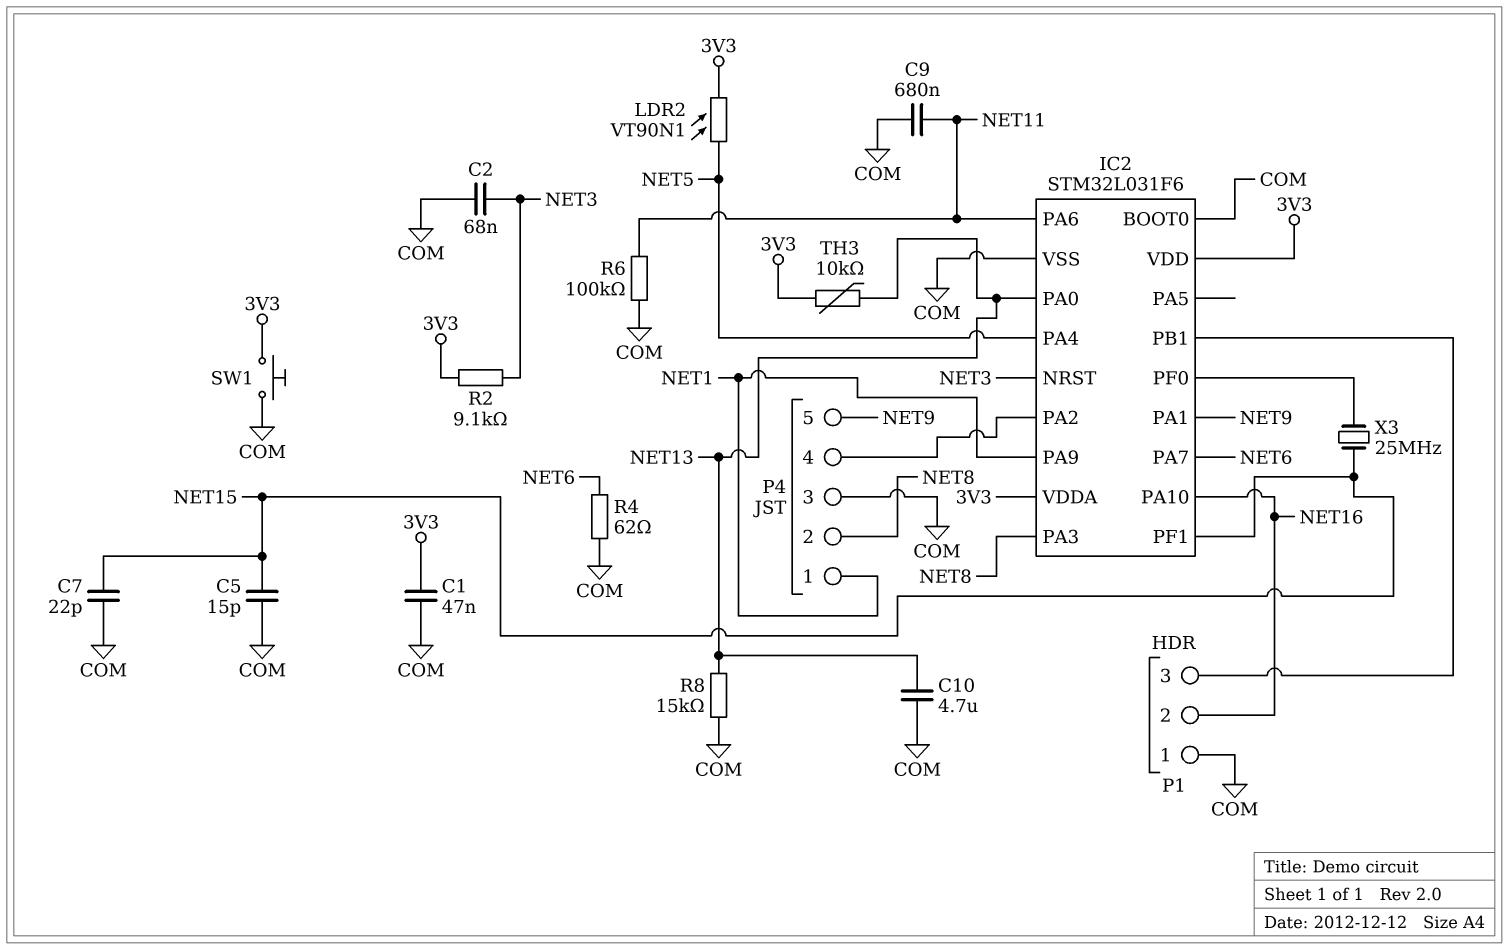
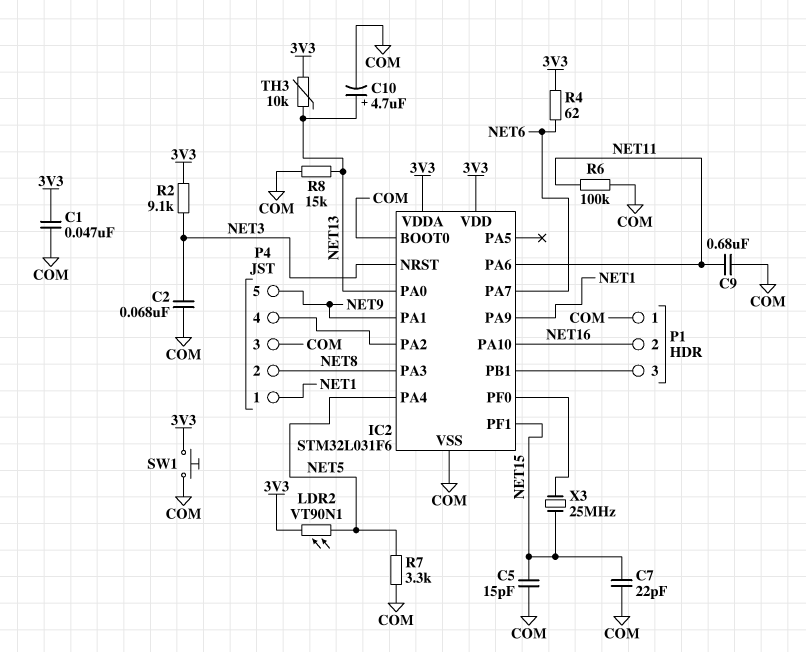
C10: 4.7uF (COM, NET13) -> 4.7uF (plus NET13, minus COM)
R4: 62 (COM, NET6) -> 62 (3V3, NET6)
R7: none -> 3.3k (COM, NET5)

